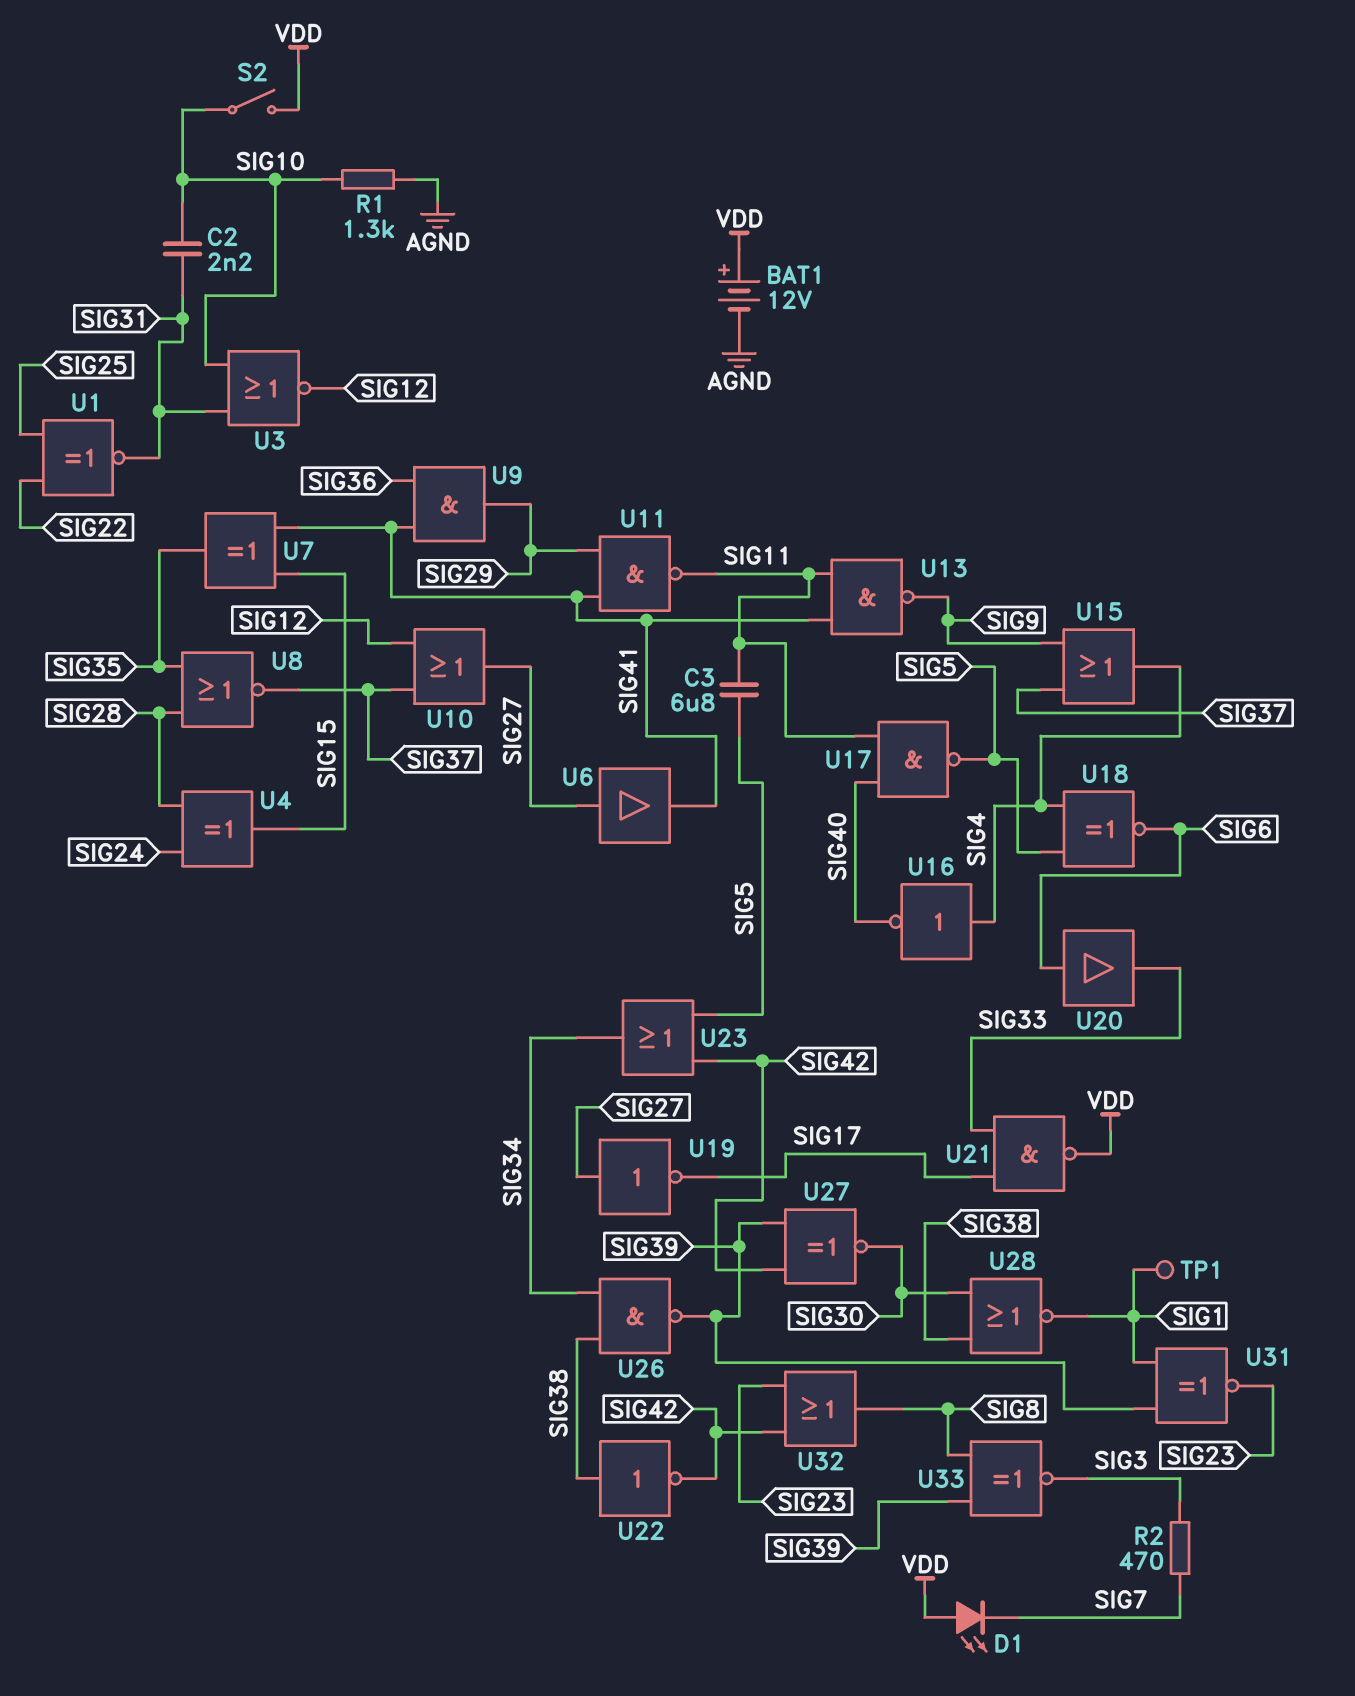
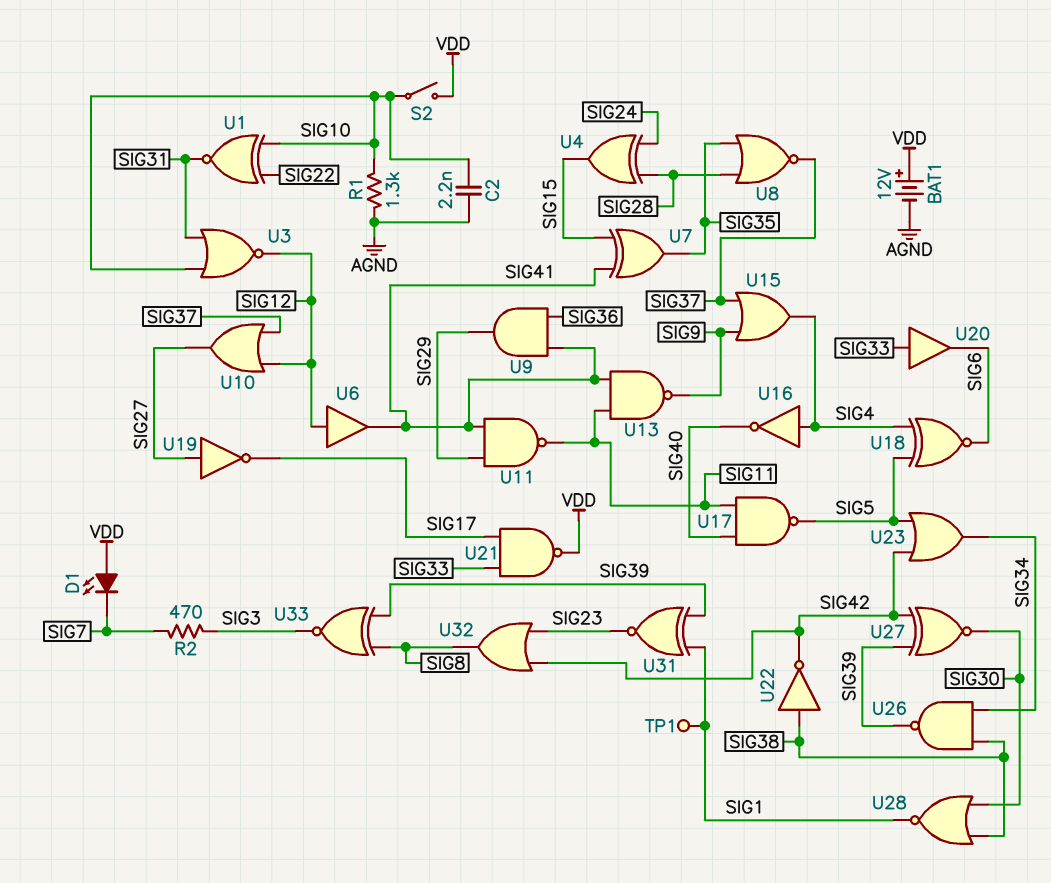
C2: 2.2nF (SIG10, SIG31) -> 2.2nF (AGND, SIG10)
C3: 6.8uF (SIG5, SIG11) -> none
U1: XNOR (in SIG22, in SIG25, out SIG31) -> XNOR (in SIG10, in SIG22, out SIG31)
U6: buffer (in SIG27, out SIG41) -> buffer (in SIG12, out SIG41)
U20: buffer (in SIG6, out SIG33) -> buffer (in SIG33, out SIG6)

